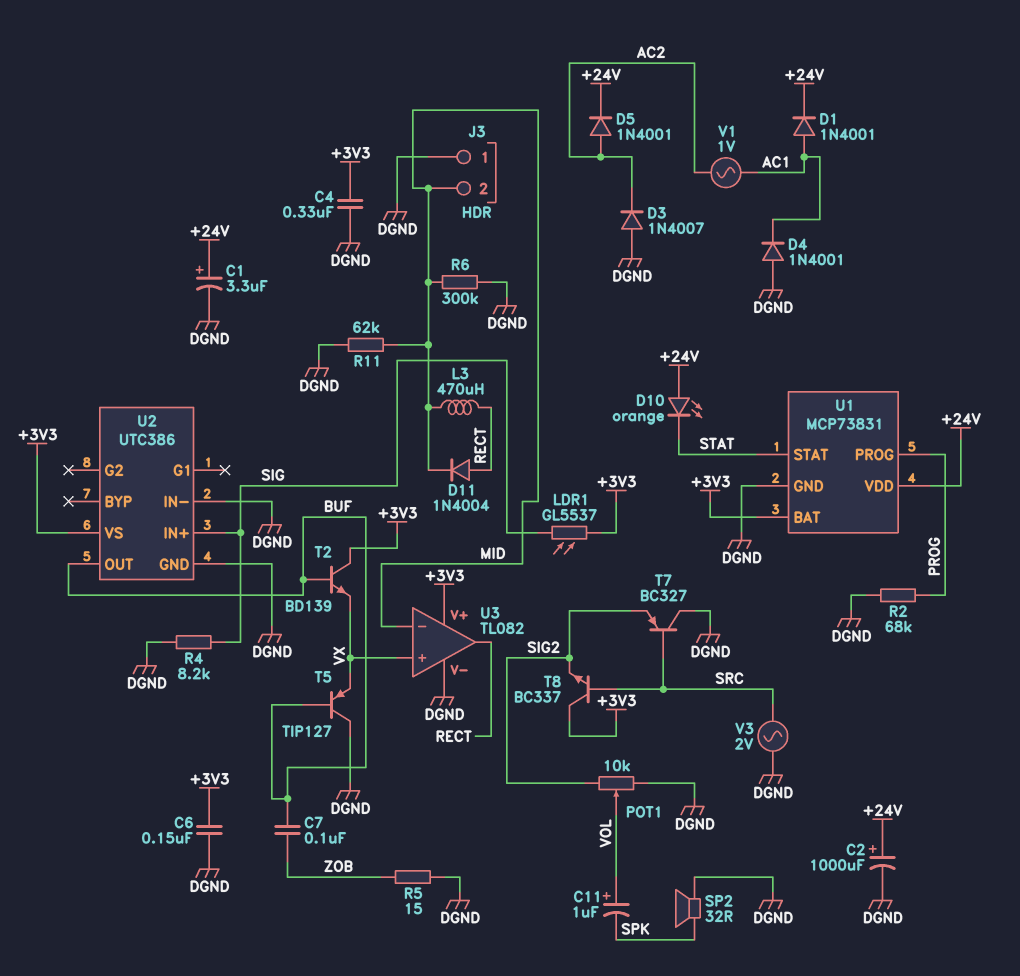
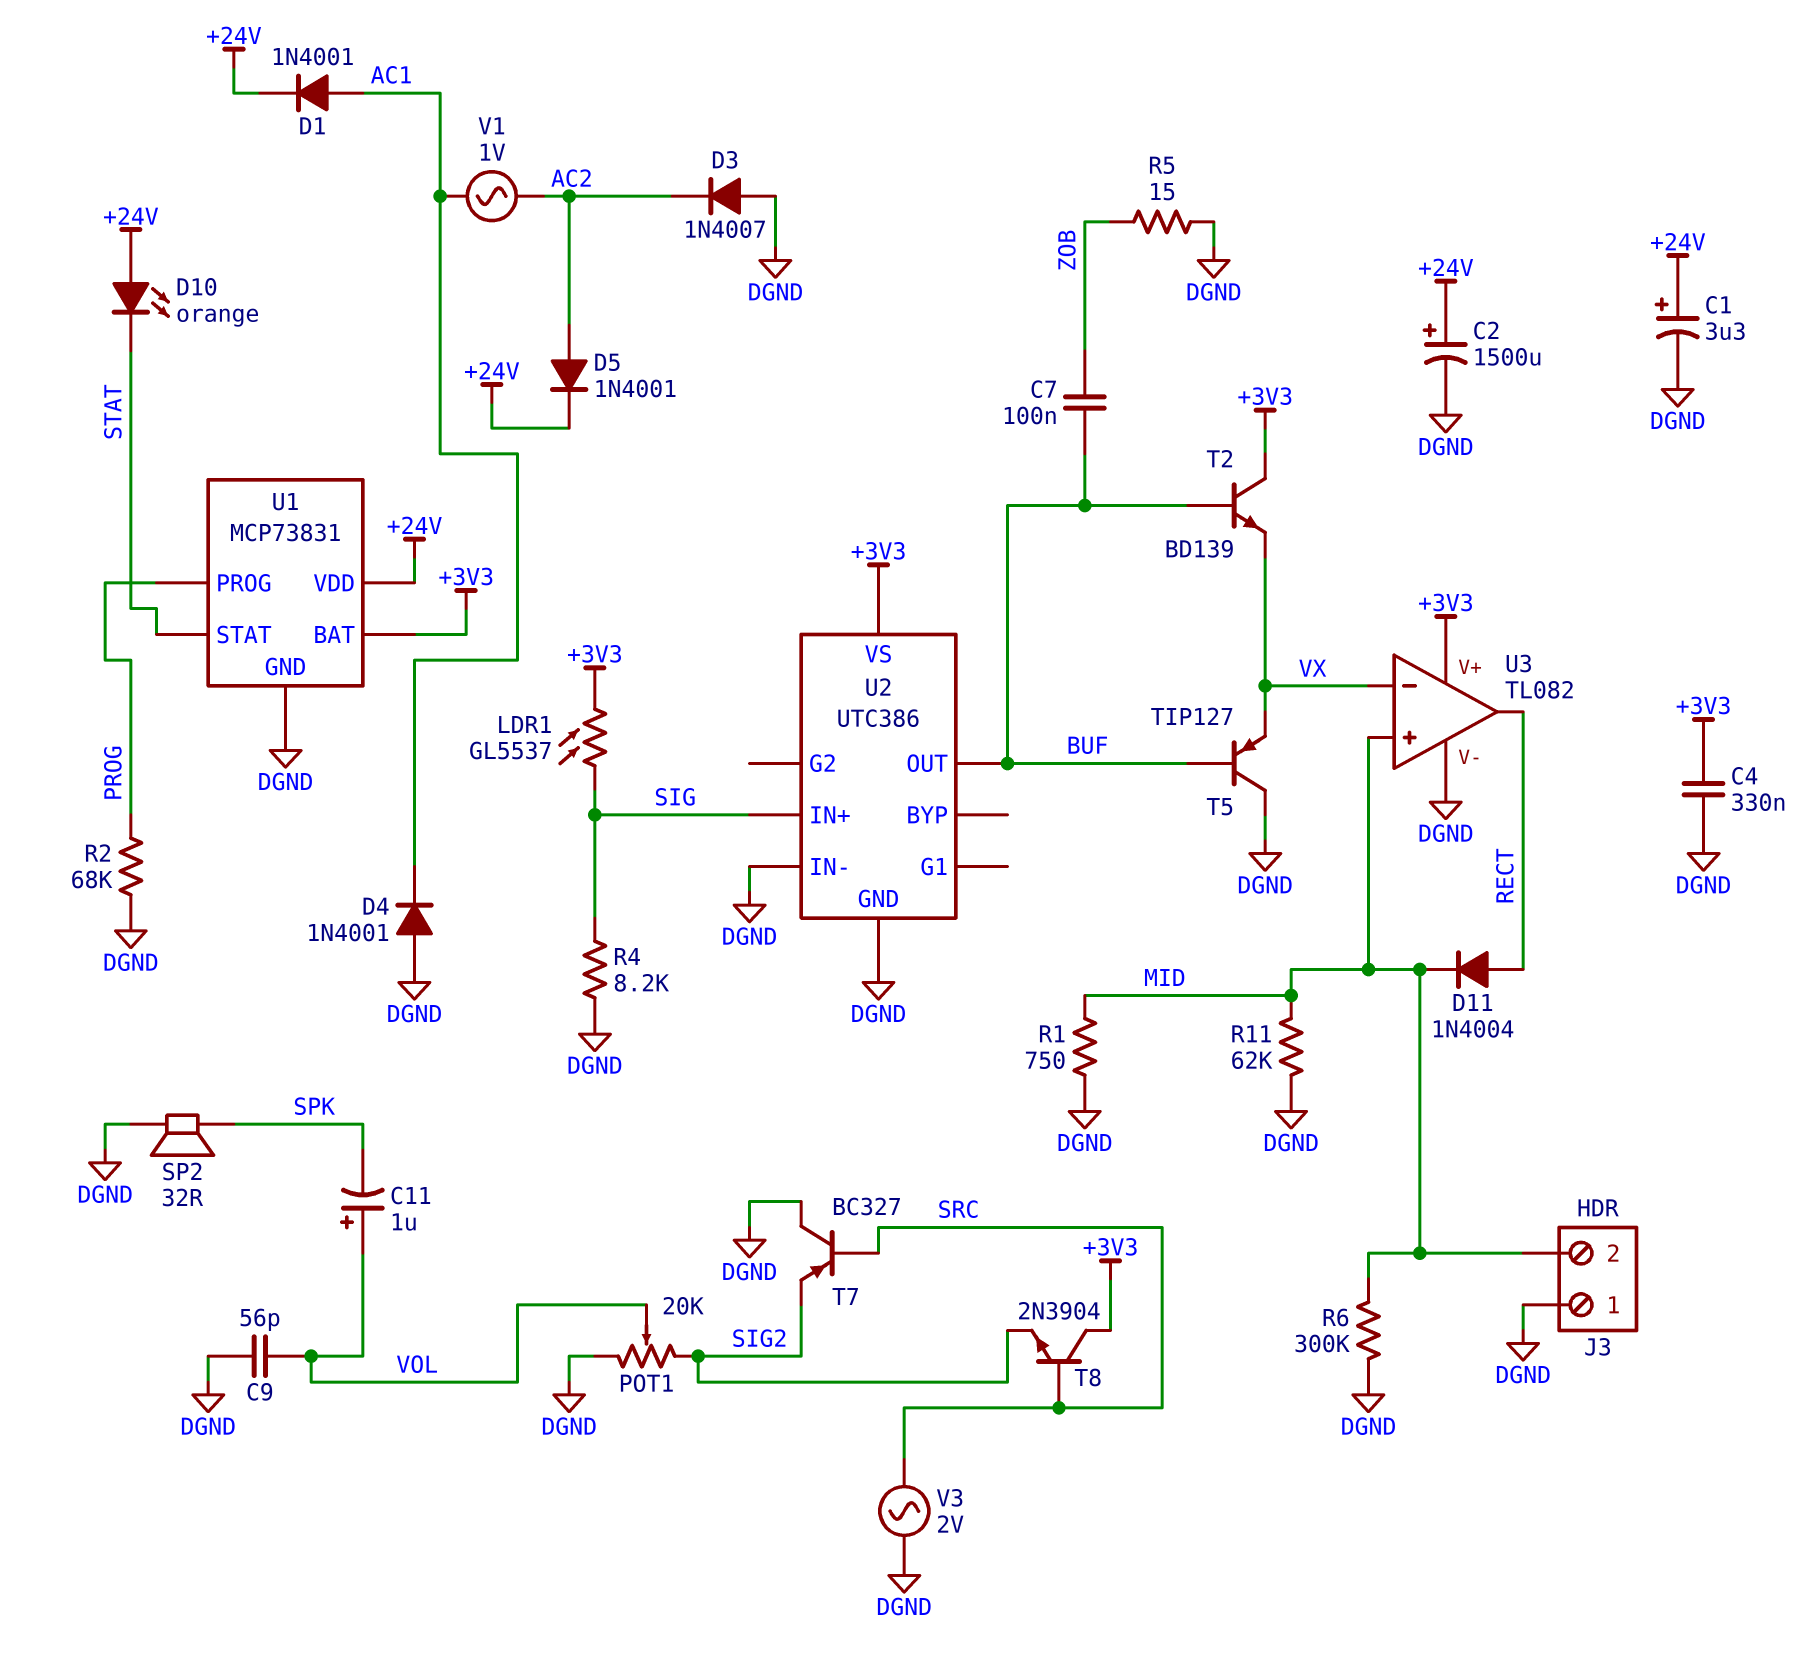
C2: 1000uF (plus +24V, minus DGND) -> 1500uF (plus +24V, minus DGND)
C6: 150nF (+3V3, DGND) -> none
C9: none -> 56pF (DGND, VOL)
L3: 470uH (MID, RECT) -> none
POT1: 10k (DGND, SIG2, wiper VOL) -> 20k (DGND, SIG2, wiper VOL)
R1: none -> 750 (DGND, MID)
T8: NPN BC337 (B SRC, C +3V3, E SIG2) -> NPN 2N3904 (B SRC, C +3V3, E SIG2)
U3 pin in+: VX -> MID
U3 pin in-: MID -> VX

